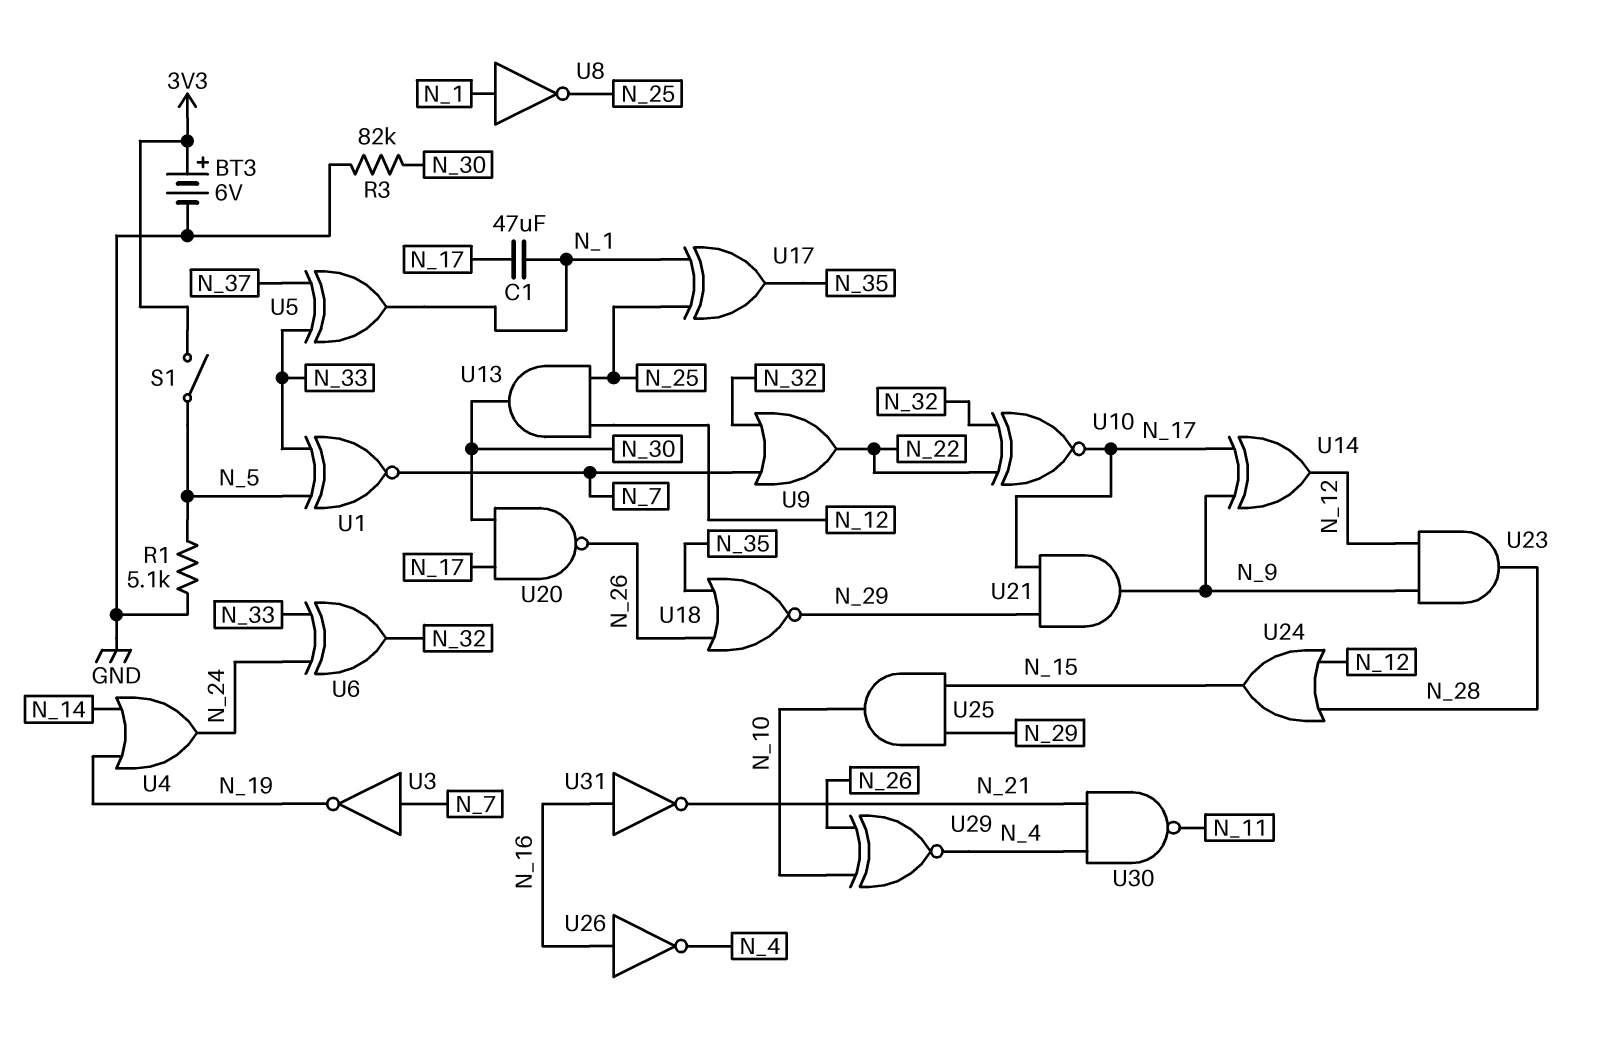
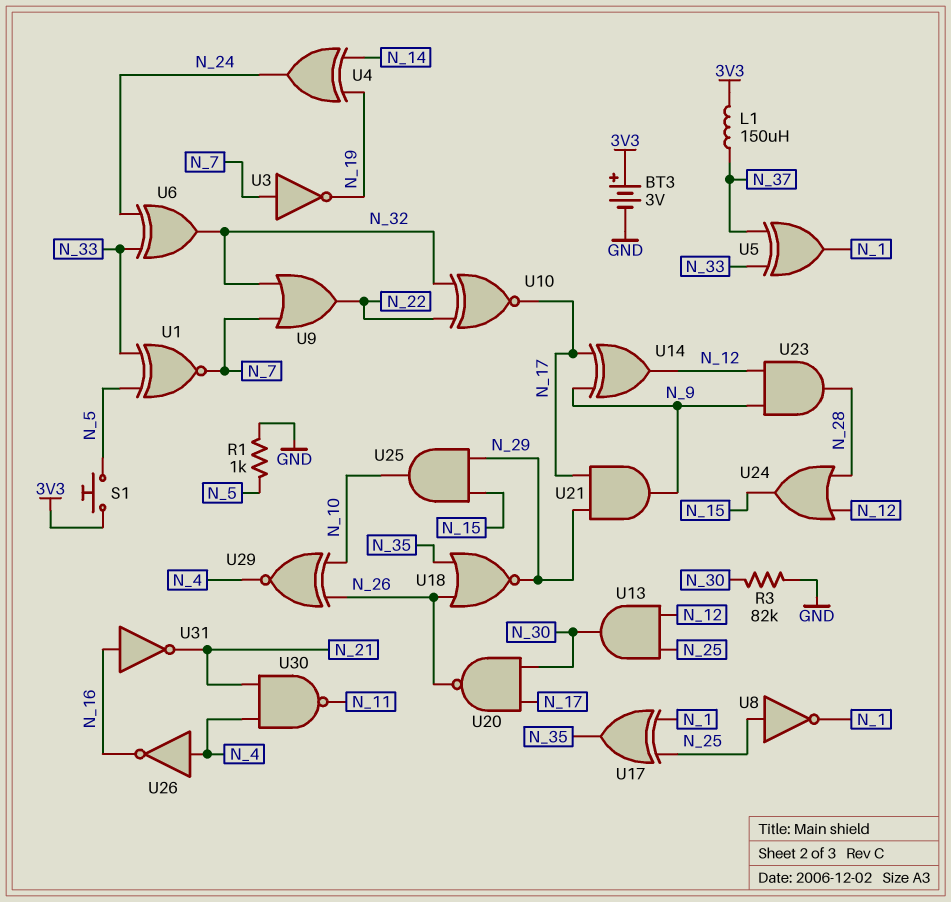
BT3: 6V (plus 3V3, minus GND) -> 3V (plus 3V3, minus GND)
C1: 47uF (N_1, N_17) -> none
L1: none -> 150uH (3V3, N_37)
R1: 5.1k (GND, N_5) -> 1k (GND, N_5)
S1: switch (3V3, N_5) -> button (3V3, N_5)
U4: OR (in N_14, in N_19, out N_24) -> XOR (in N_14, in N_19, out N_24)
U8: NOT (in N_1, out N_25) -> NOT (in N_25, out N_1)
U26: NOT (in N_16, out N_4) -> NOT (in N_4, out N_16)

